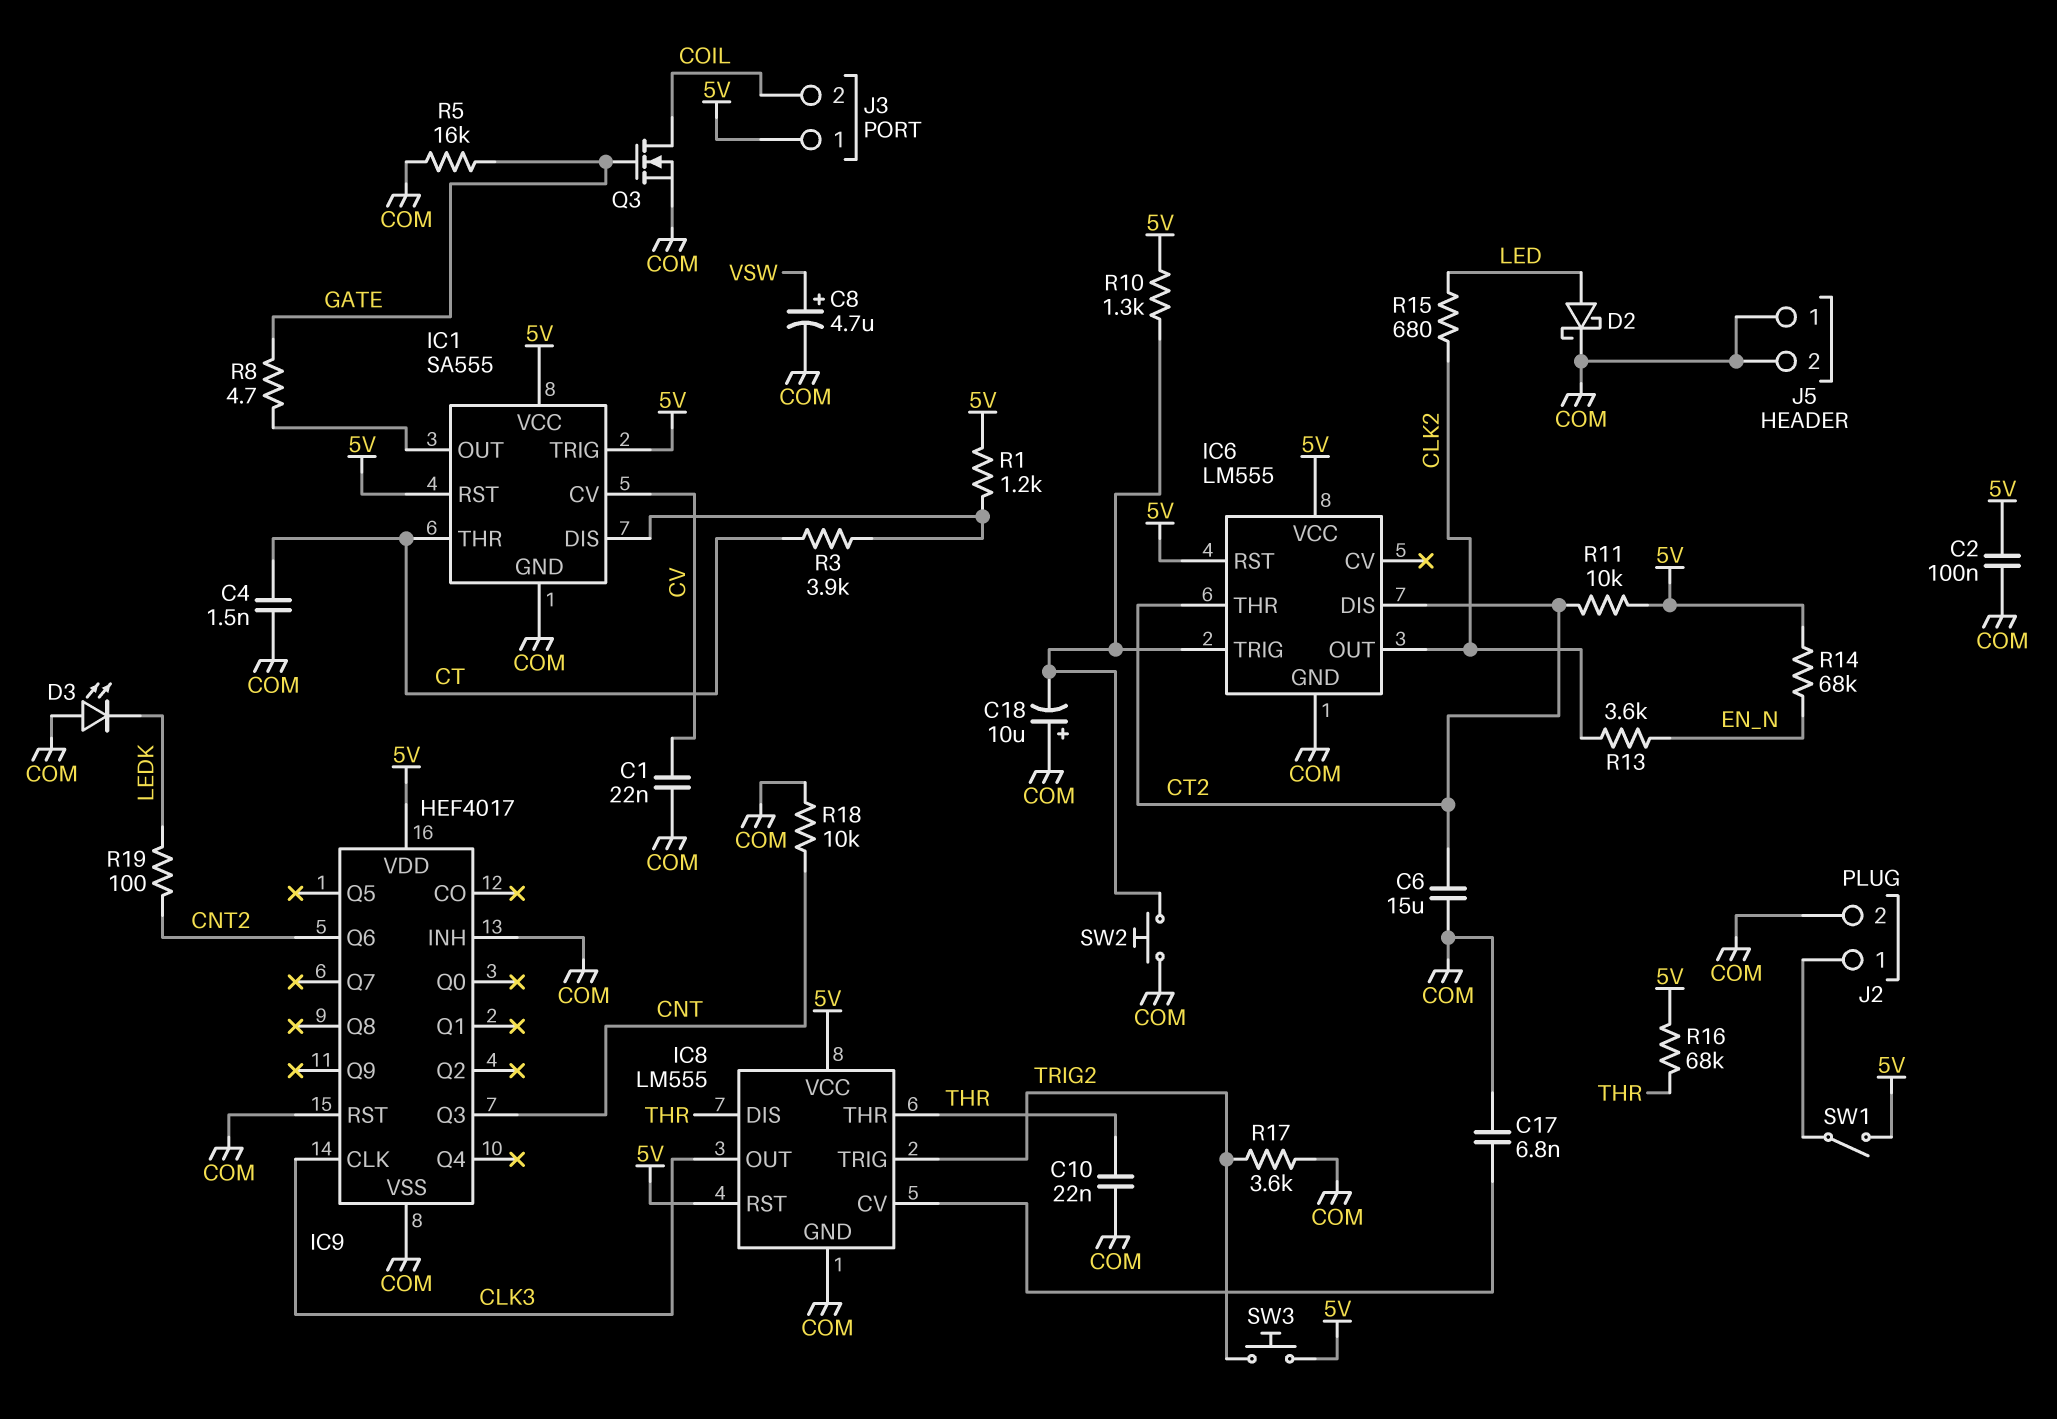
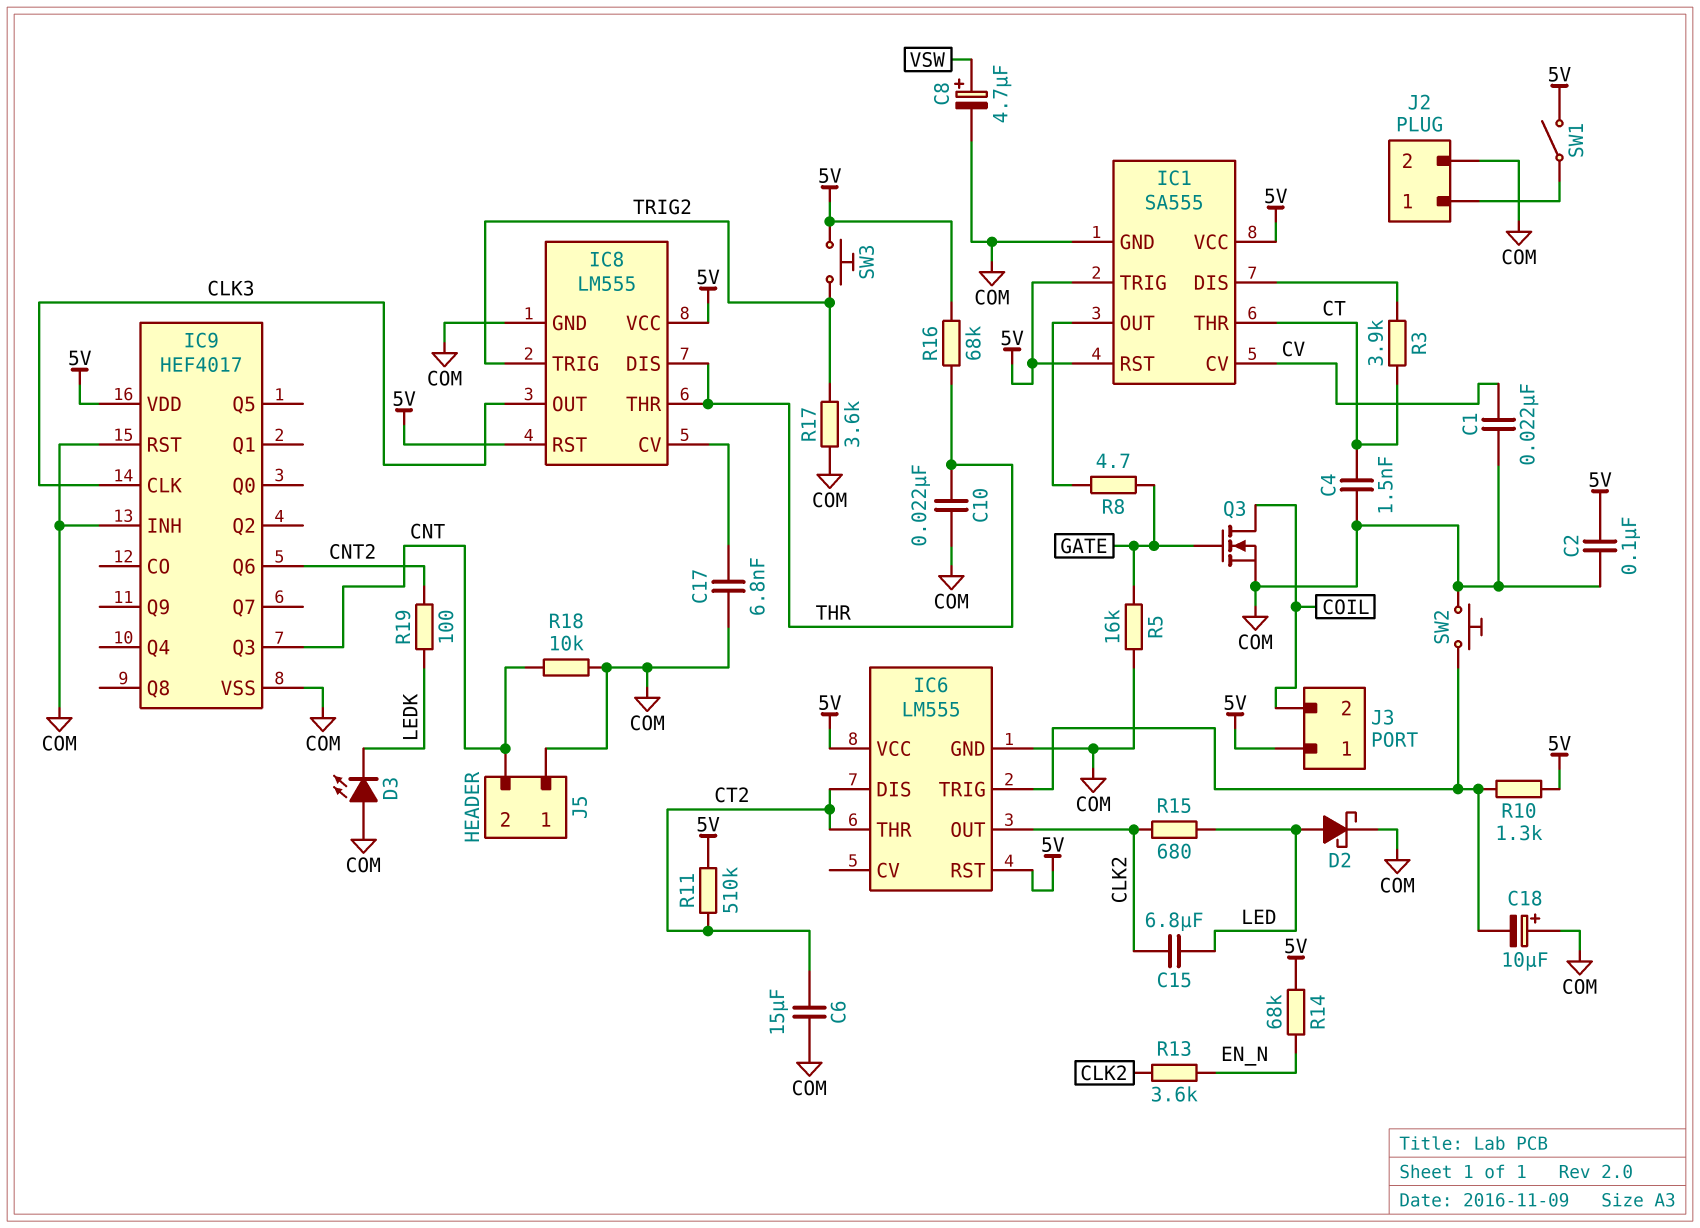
C15: none -> 6.8uF (CLK2, LED)
J5 pin 2: COM -> CNT
R1: 1.2k (5V, IC1/DIS) -> none
R11: 10k (5V, CT2) -> 510k (5V, CT2)

